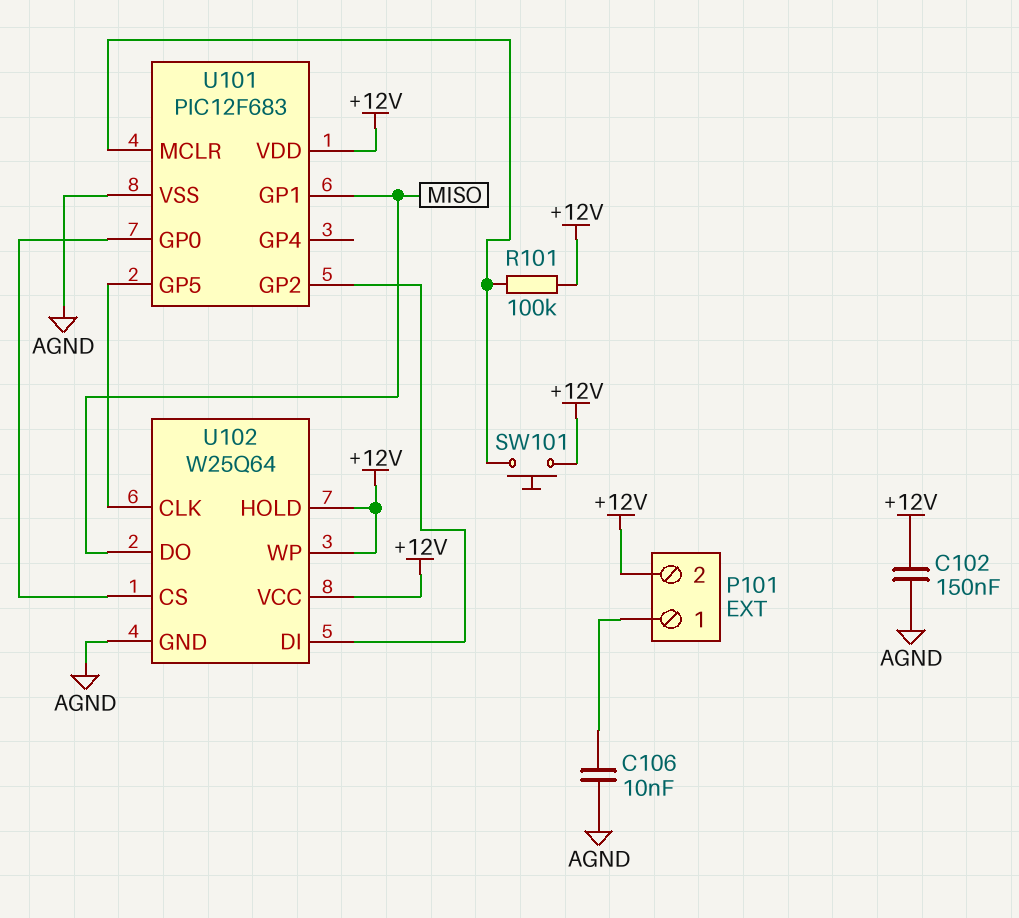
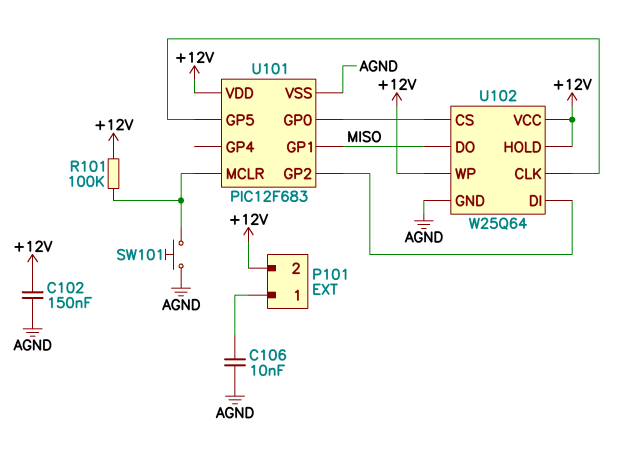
SW101: button (+12V, U101/MCLR) -> button (AGND, U101/MCLR)

